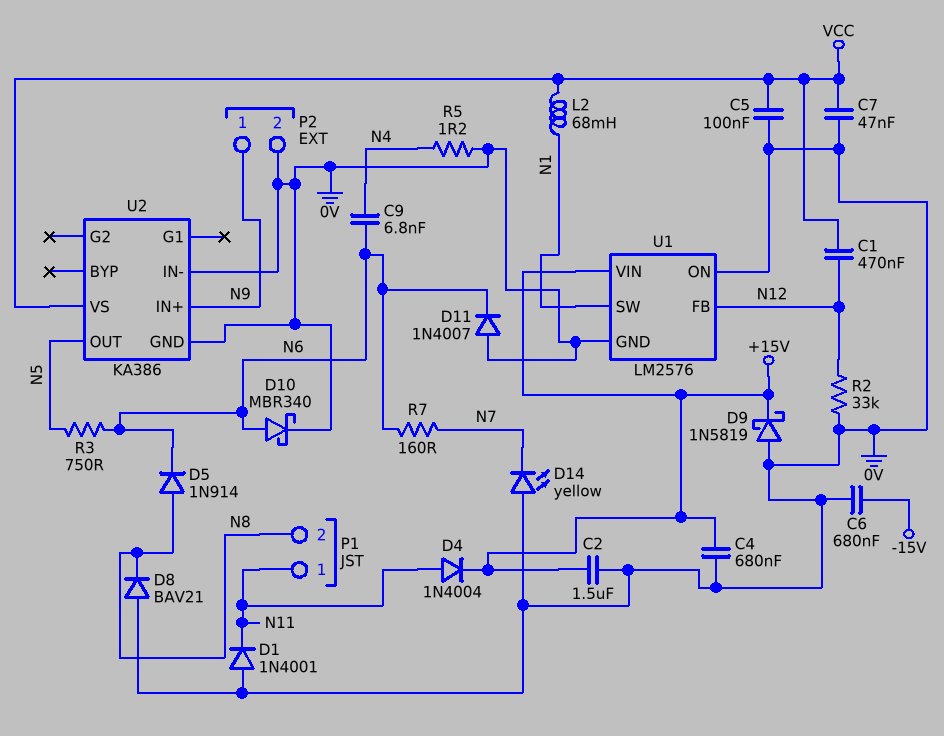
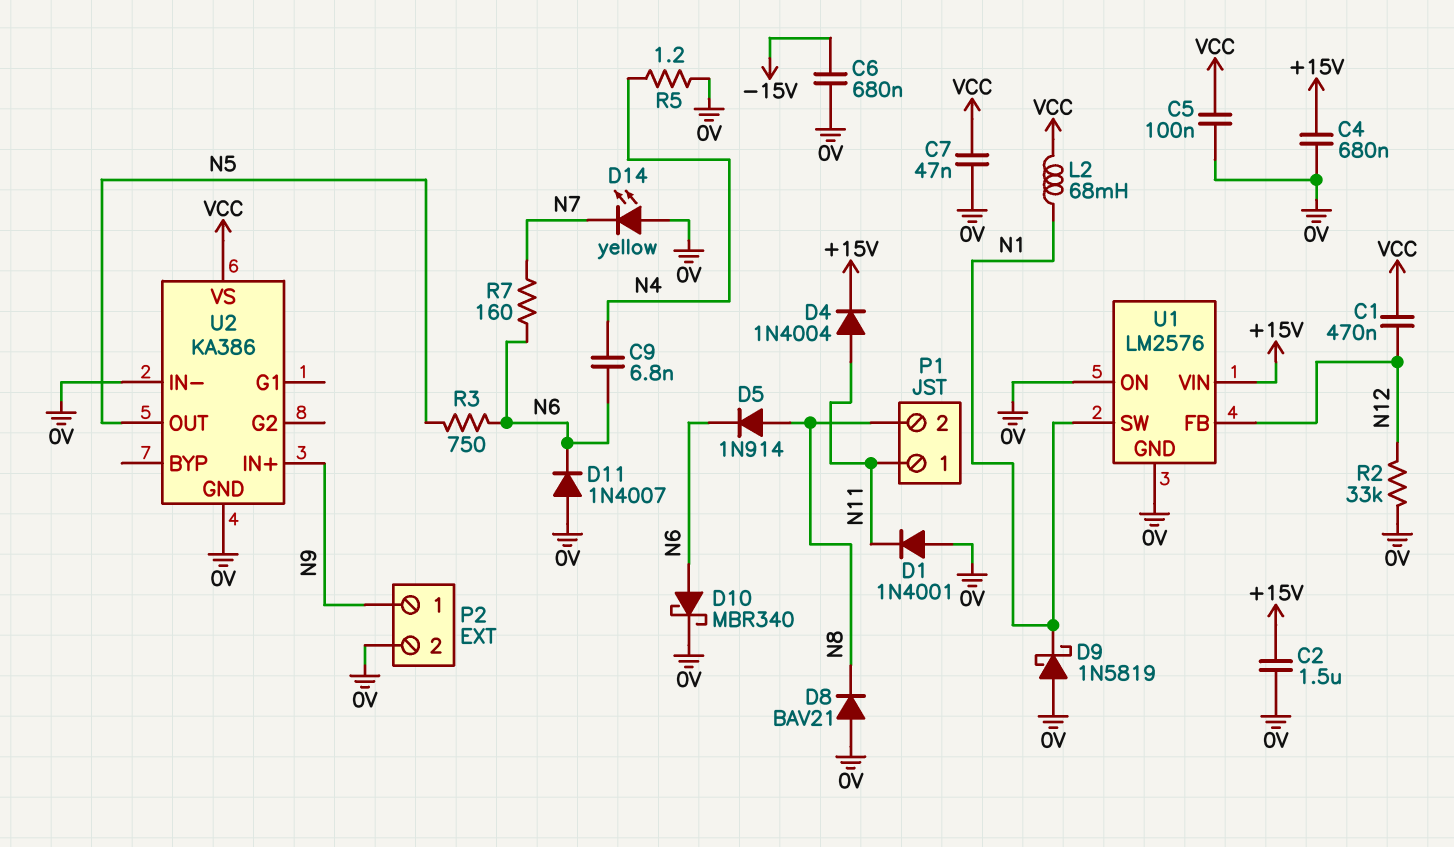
D9: schottky 1N5819 (A 0V, K +15V) -> schottky 1N5819 (A 0V, K N1)

